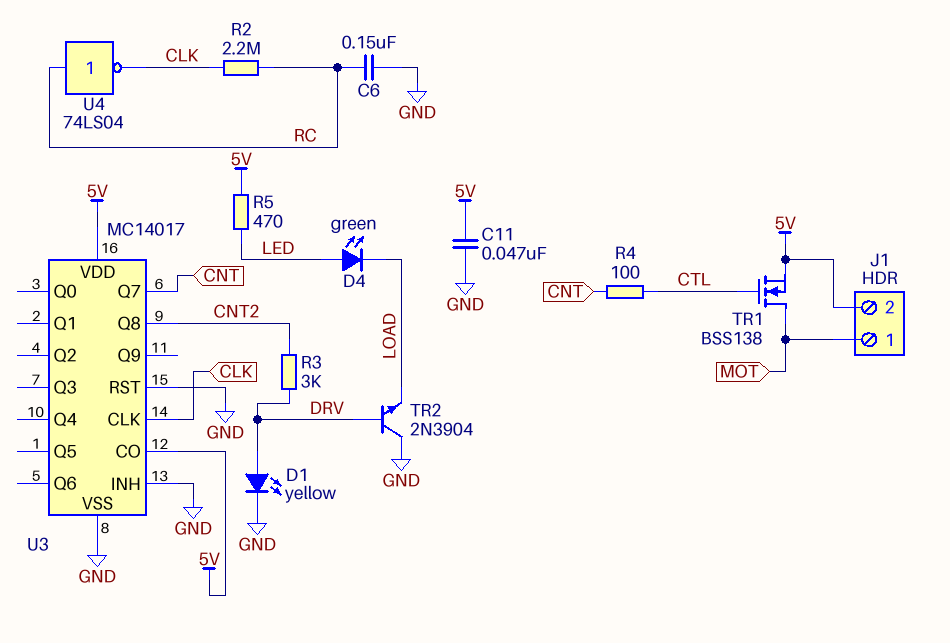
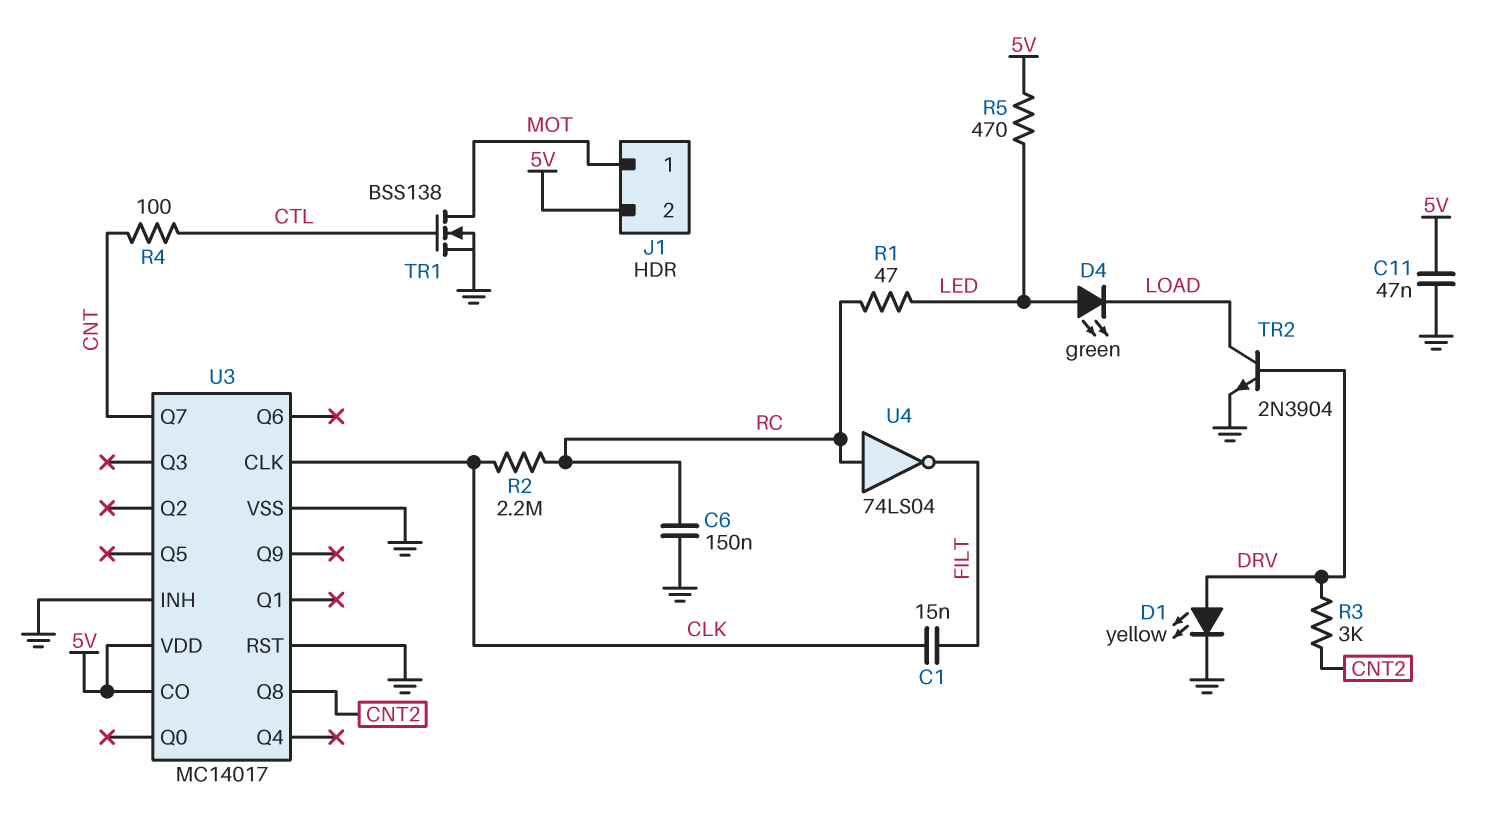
C1: none -> 15nF (CLK, FILT)
R1: none -> 47 (LED, RC)
TR1: NMOS BSS138 (G CTL, D MOT, S 5V) -> NMOS BSS138 (G CTL, D MOT, S GND)
TR2: NPN 2N3904 (B DRV, C GND, E LOAD) -> NPN 2N3904 (B DRV, C LOAD, E GND)
U4: NOT 74LS04 (in RC, out CLK) -> NOT 74LS04 (in RC, out FILT)

